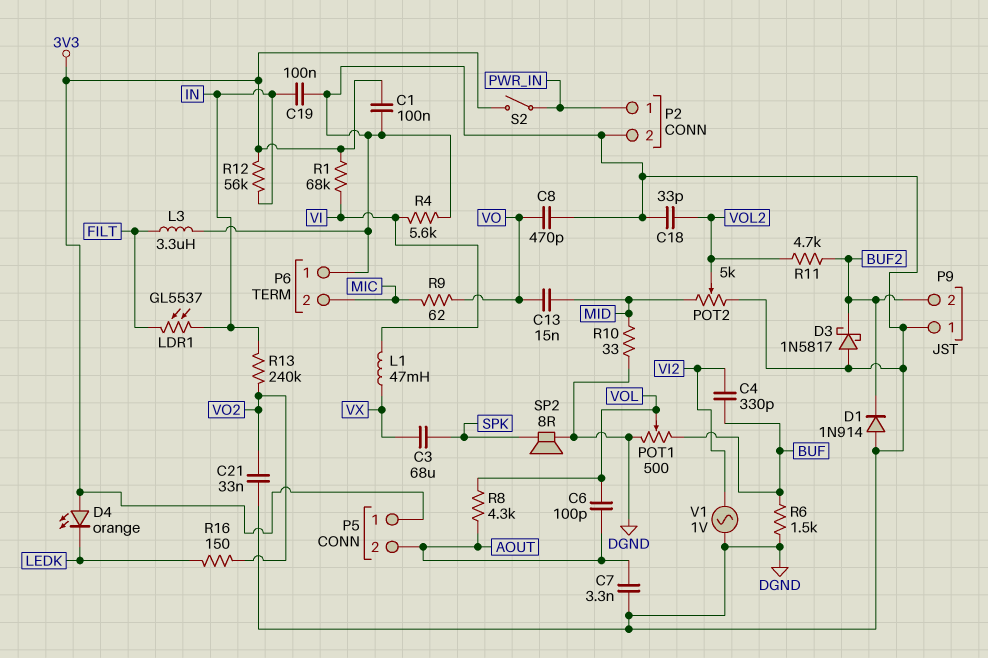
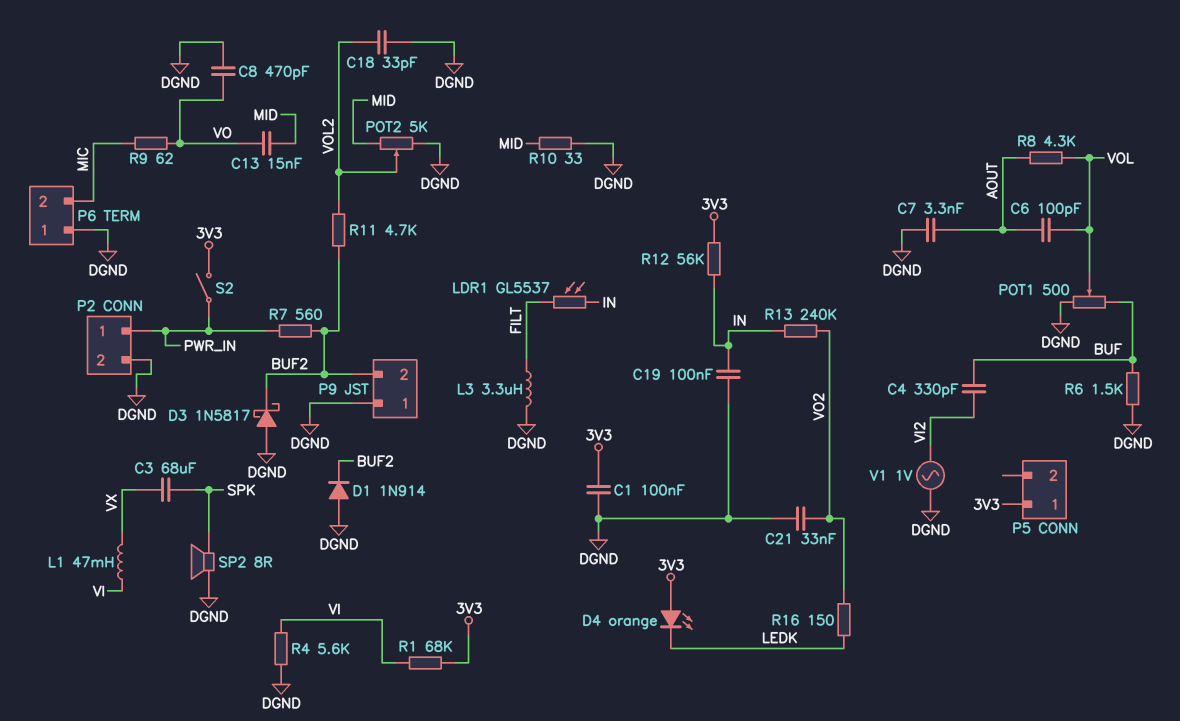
P5 pin 2: AOUT -> none
R7: none -> 560 (BUF2, PWR_IN)

